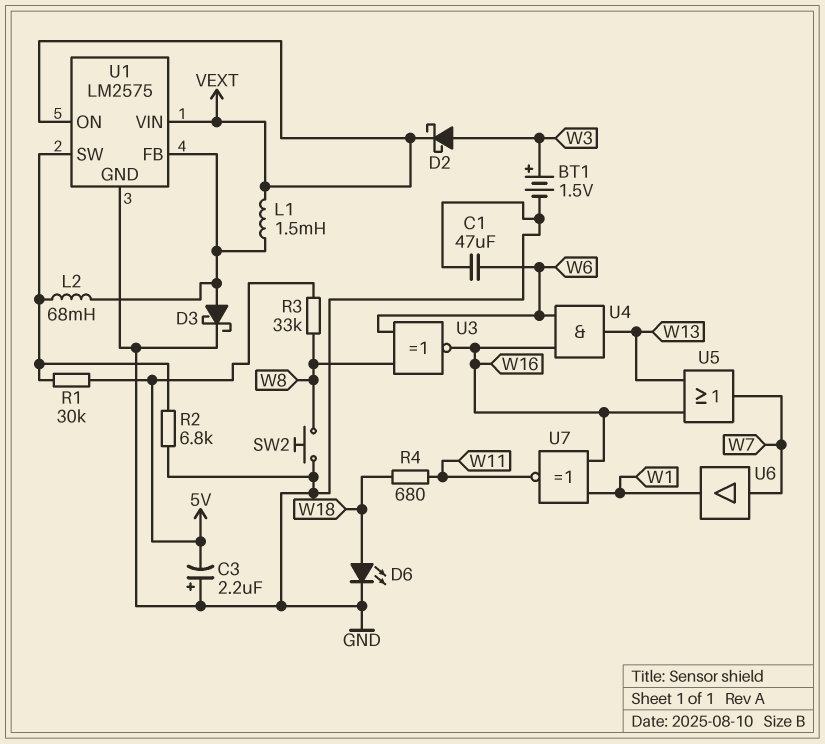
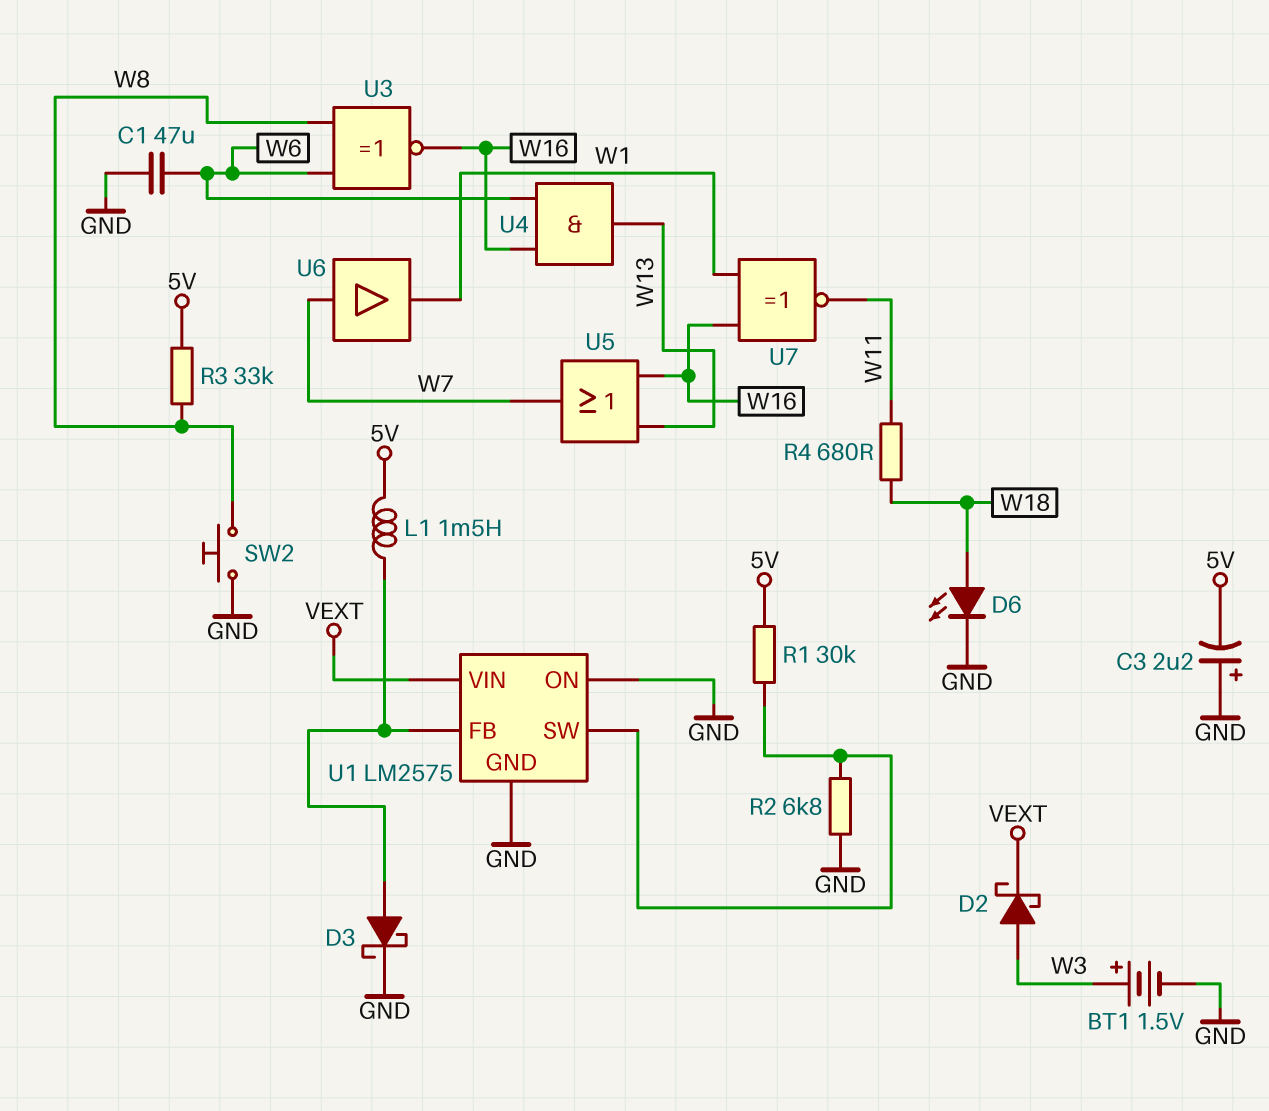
L1: 1.5mH (U1/FB, VEXT) -> 1.5mH (5V, U1/FB)
L2: 68mH (U1/FB, U1/SW) -> none
U1 pin ON: VEXT -> GND

